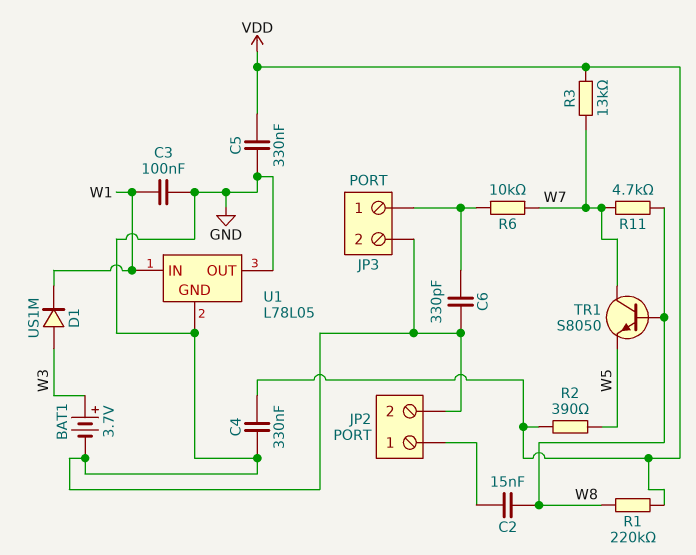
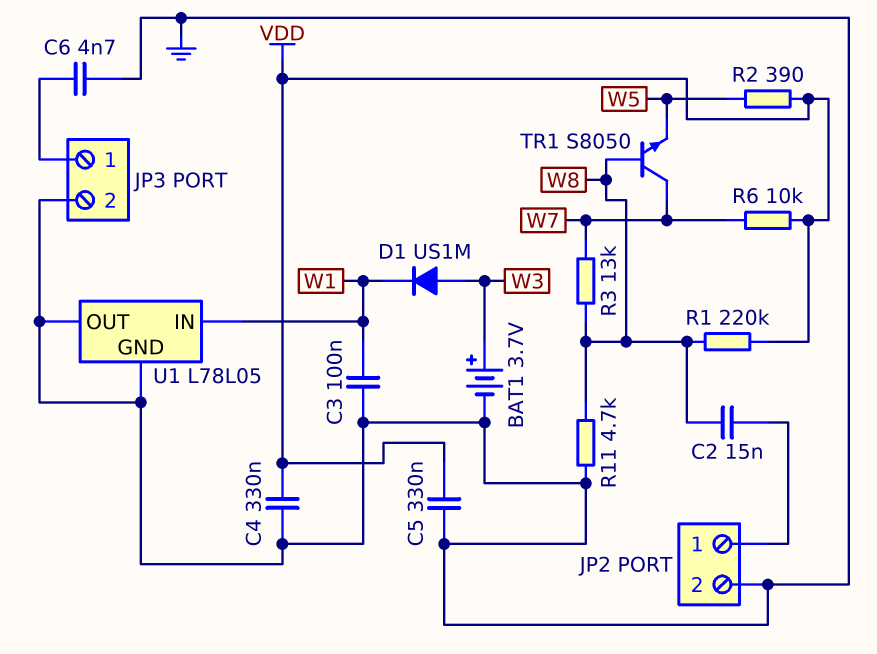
C6: 330pF (GND, JP3/1) -> 4.7nF (GND, JP3/1)
R3: 13k (VDD, W7) -> 13k (W7, W8)
R6: 10k (JP3/1, W7) -> 10k (VDD, W7)
R11: 4.7k (W7, W8) -> 4.7k (GND, W8)

